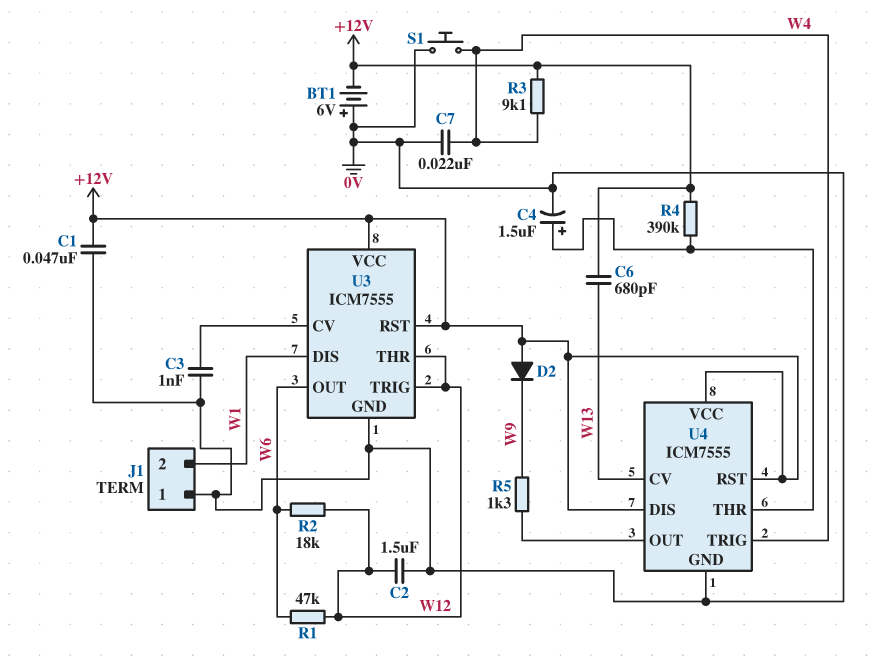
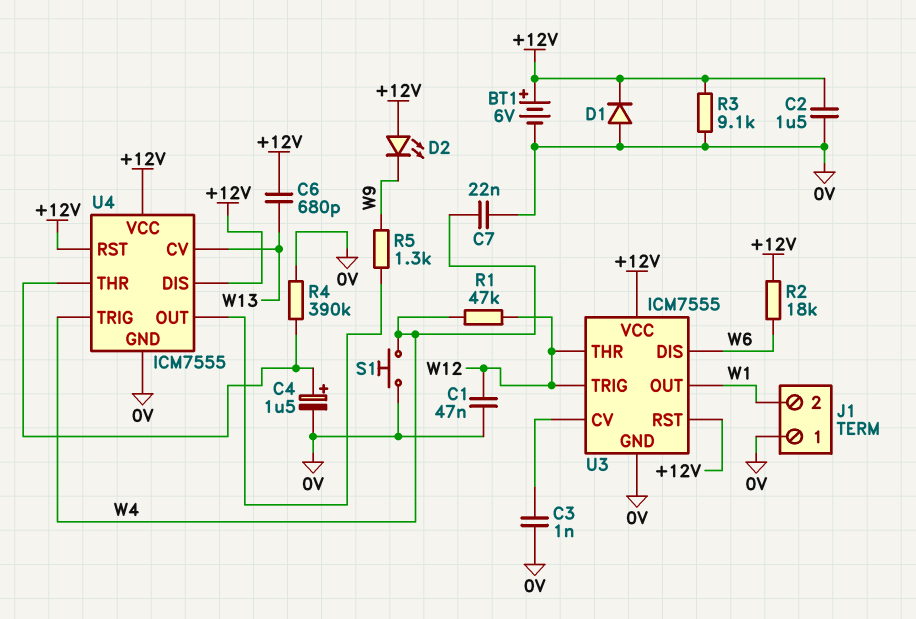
BT1: 6V (plus 0V, minus +12V) -> 6V (plus +12V, minus 0V)
C1: 47nF (+12V, 0V) -> 47nF (0V, W12)
C2: 1.5uF (0V, W12) -> 1.5uF (+12V, 0V)
D1: none -> diode (A 0V, K +12V)
D2: diode (A +12V, K W9) -> LED (A +12V, K W9)
R1: 47k (W6, W12) -> 47k (W4, W12)
R2: 18k (W6, W12) -> 18k (+12V, W6)
R3: 9.1k (+12V, W4) -> 9.1k (+12V, 0V)
R4: 390k (+12V, U4/THR) -> 390k (0V, U4/THR)
U3 pin DIS: W1 -> W6
U3 pin OUT: W6 -> W1

